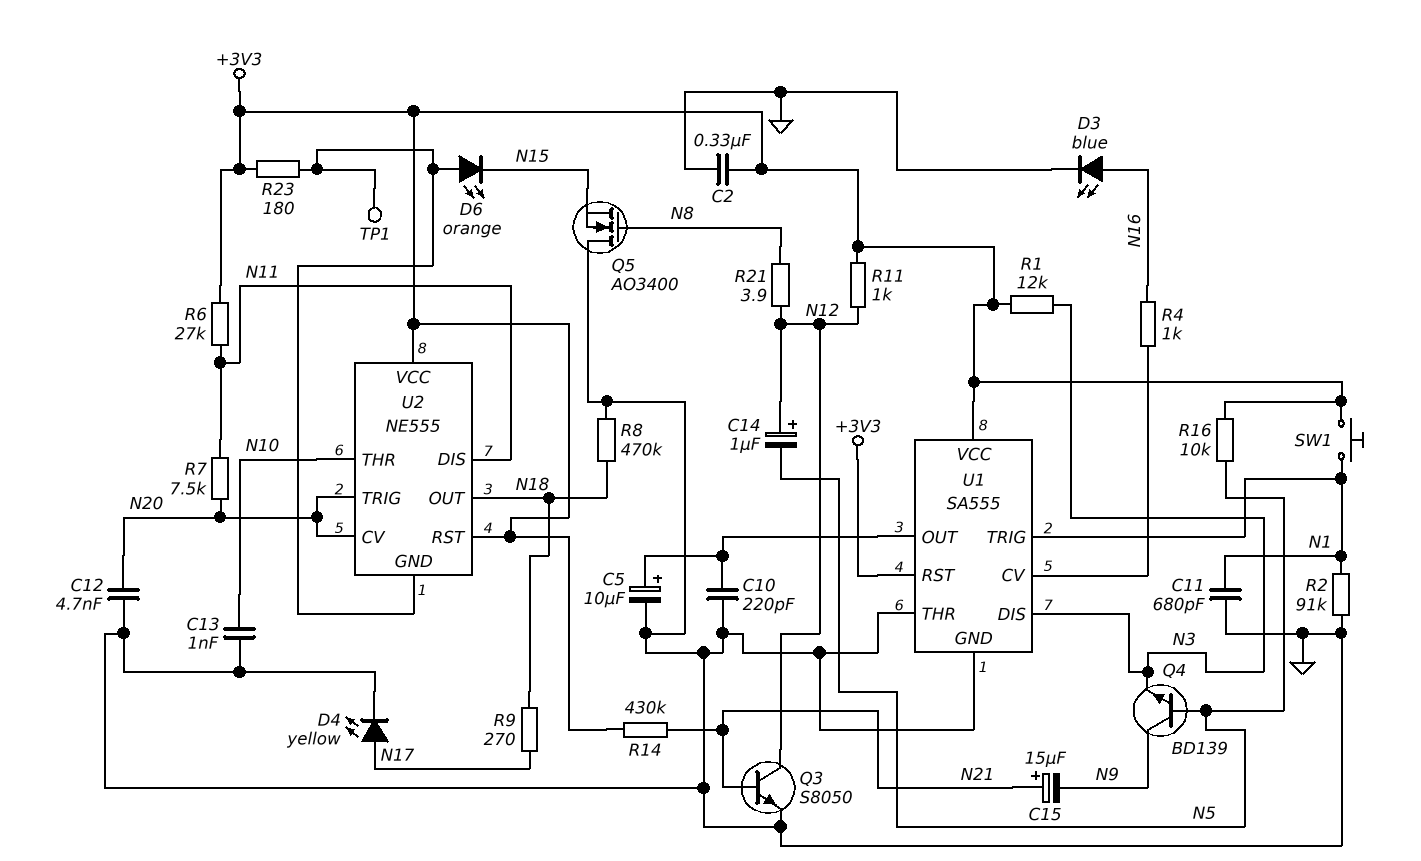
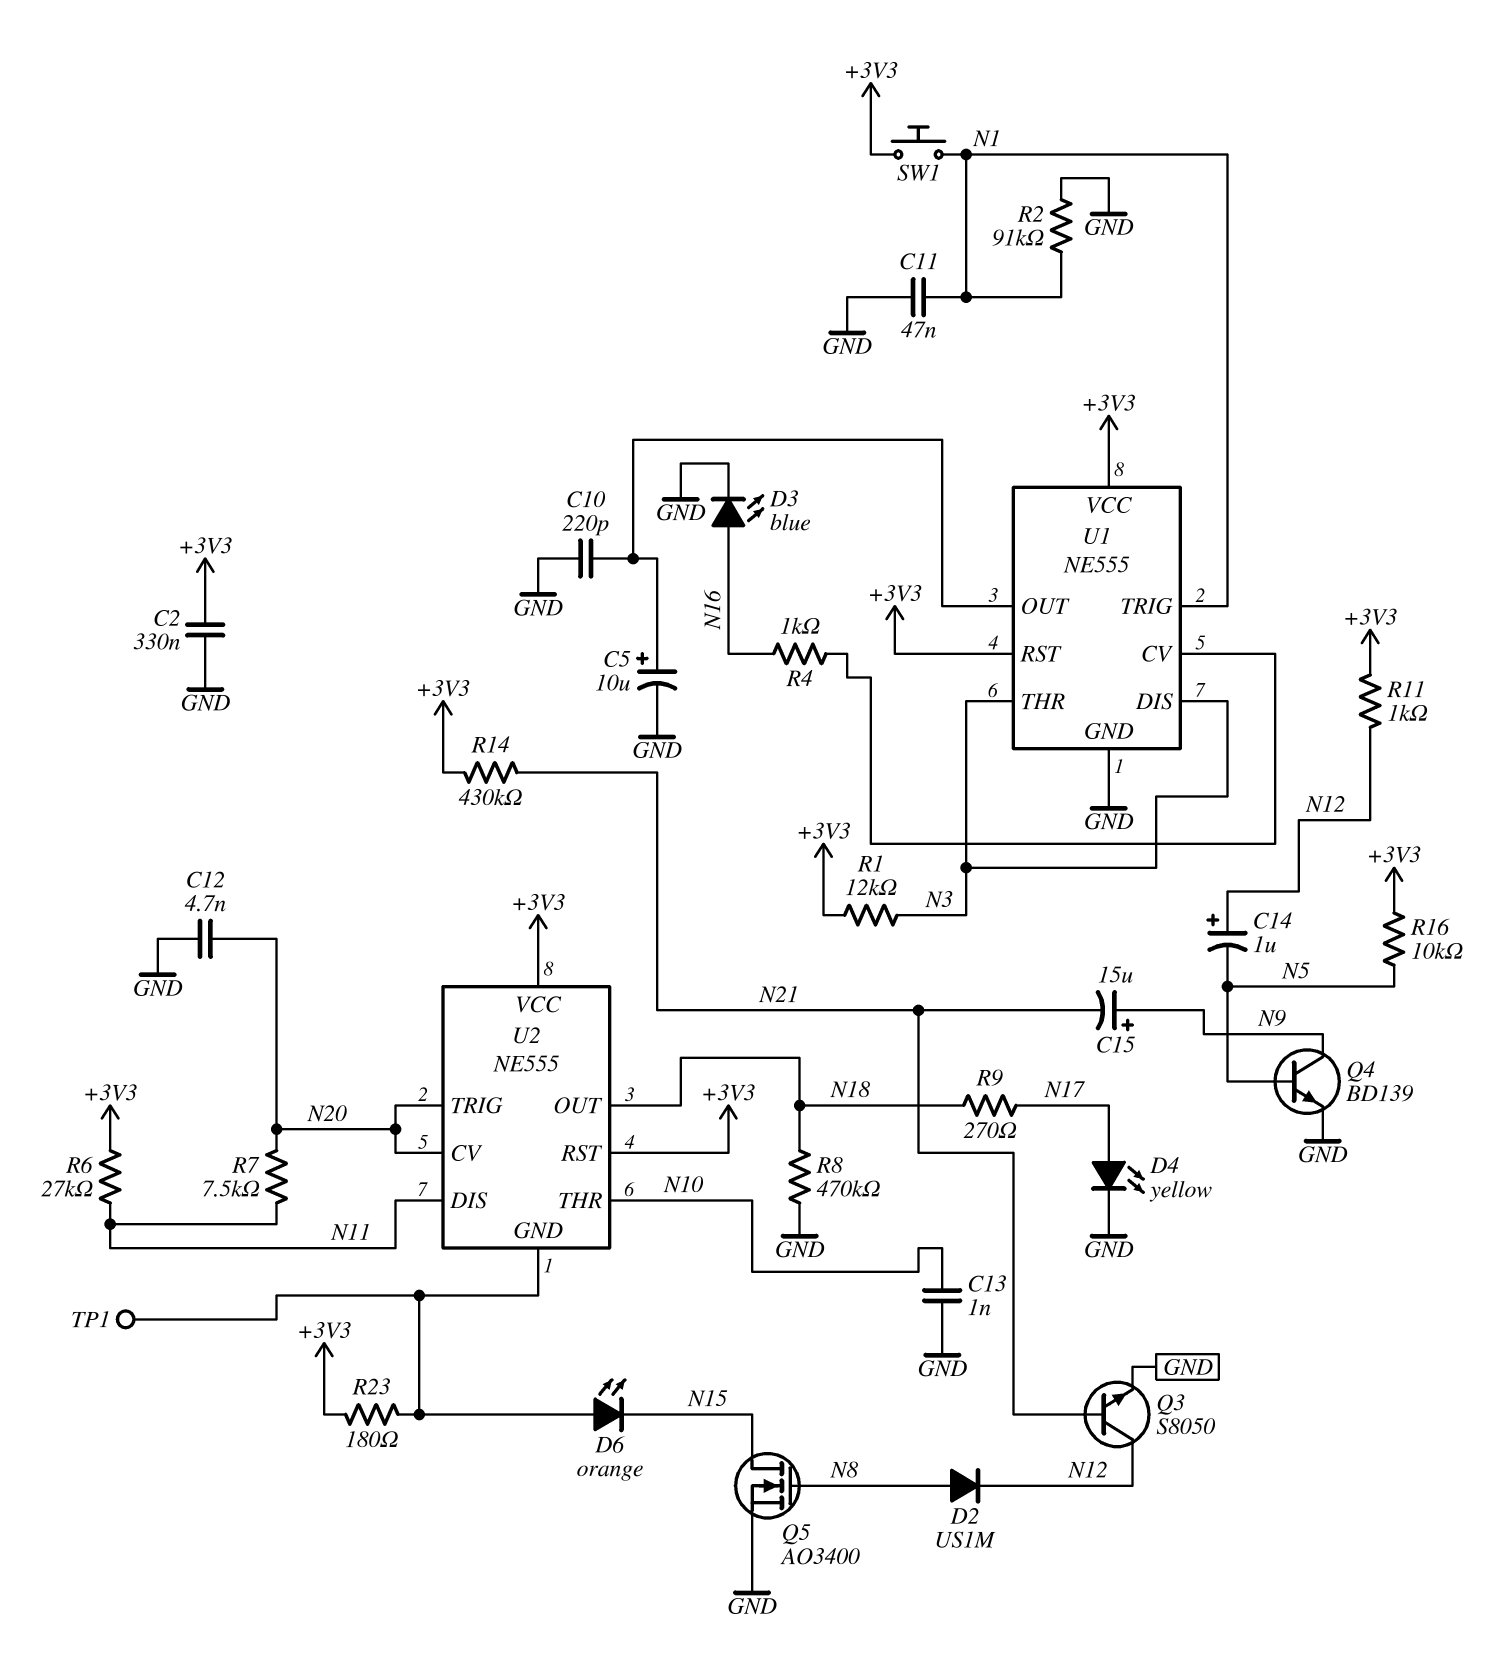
C11: 680pF (GND, N1) -> 47nF (GND, N1)
C15: 15uF (plus N21, minus N9) -> 15uF (plus N9, minus N21)
D2: none -> diode US1M (A N8, K N12)
Q4: NPN BD139 (B N5, C N9, E N3) -> NPN BD139 (B N5, C N9, E GND)
Q5: NMOS AO3400 (G N8, D GND, S N15) -> NMOS AO3400 (G N8, D N15, S GND)
R21: 3.9 (N8, N12) -> none
U1: SA555 -> NE555
U1 pin THR: GND -> N3

